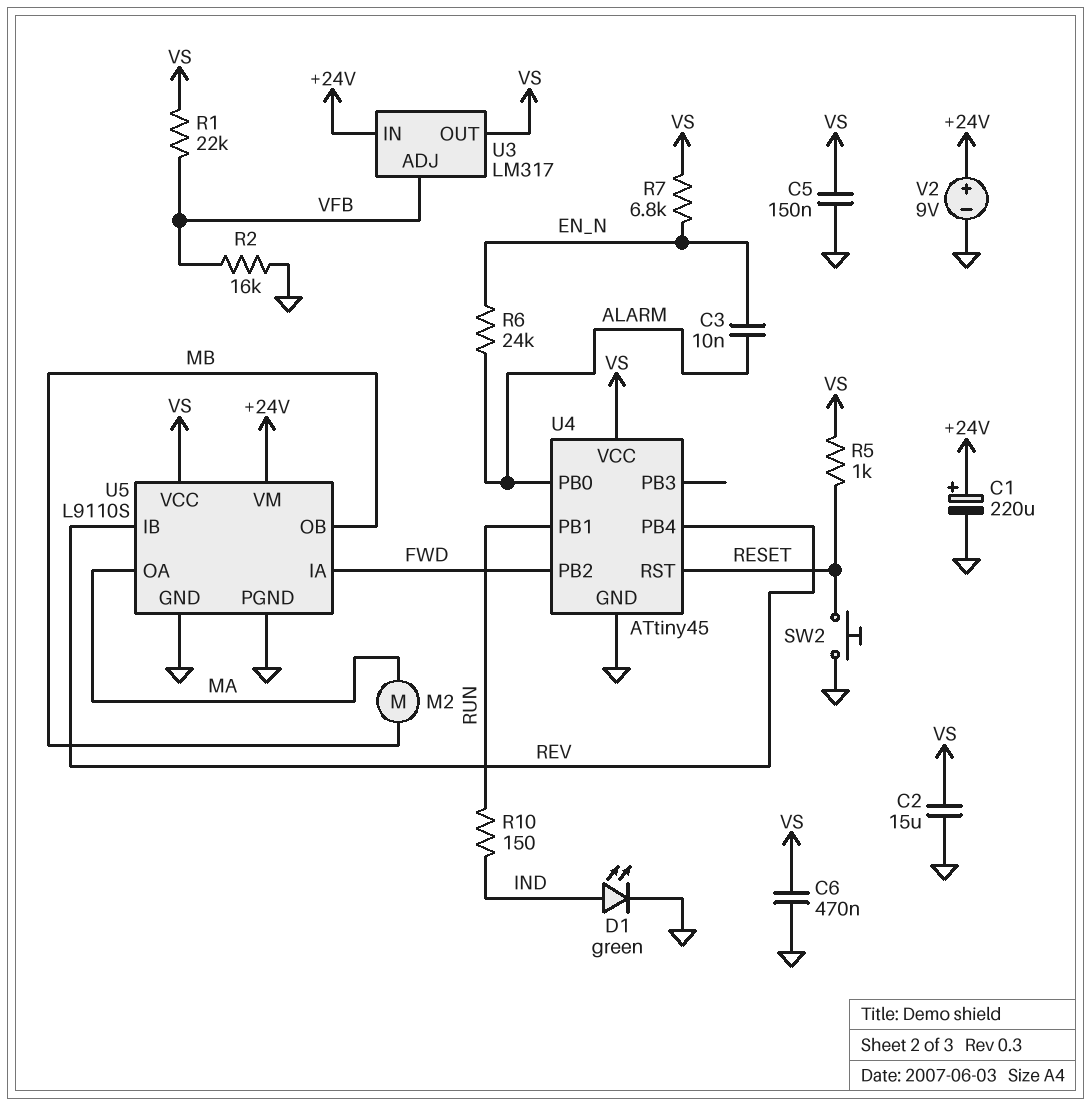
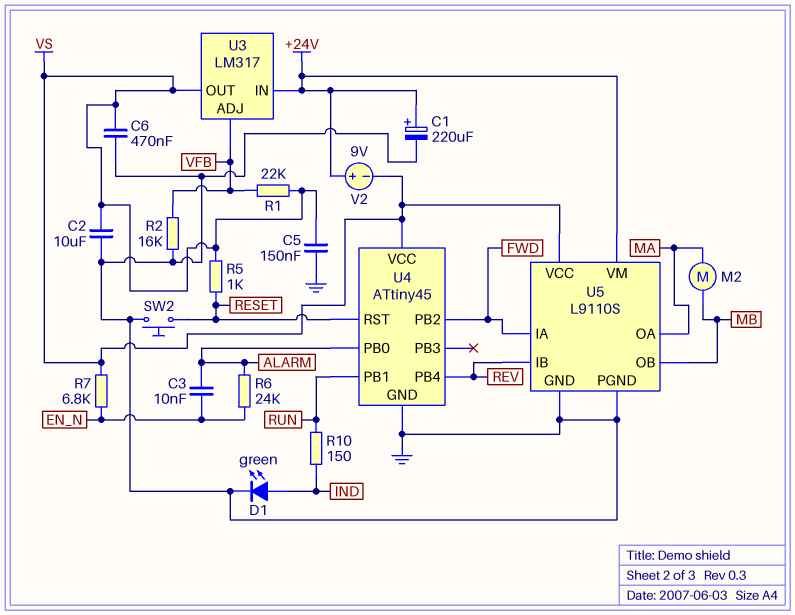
C2: 15uF (GND, VS) -> 10uF (GND, VS)
V2: 9V (plus +24V, minus GND) -> 9V (plus +24V, minus VS)

